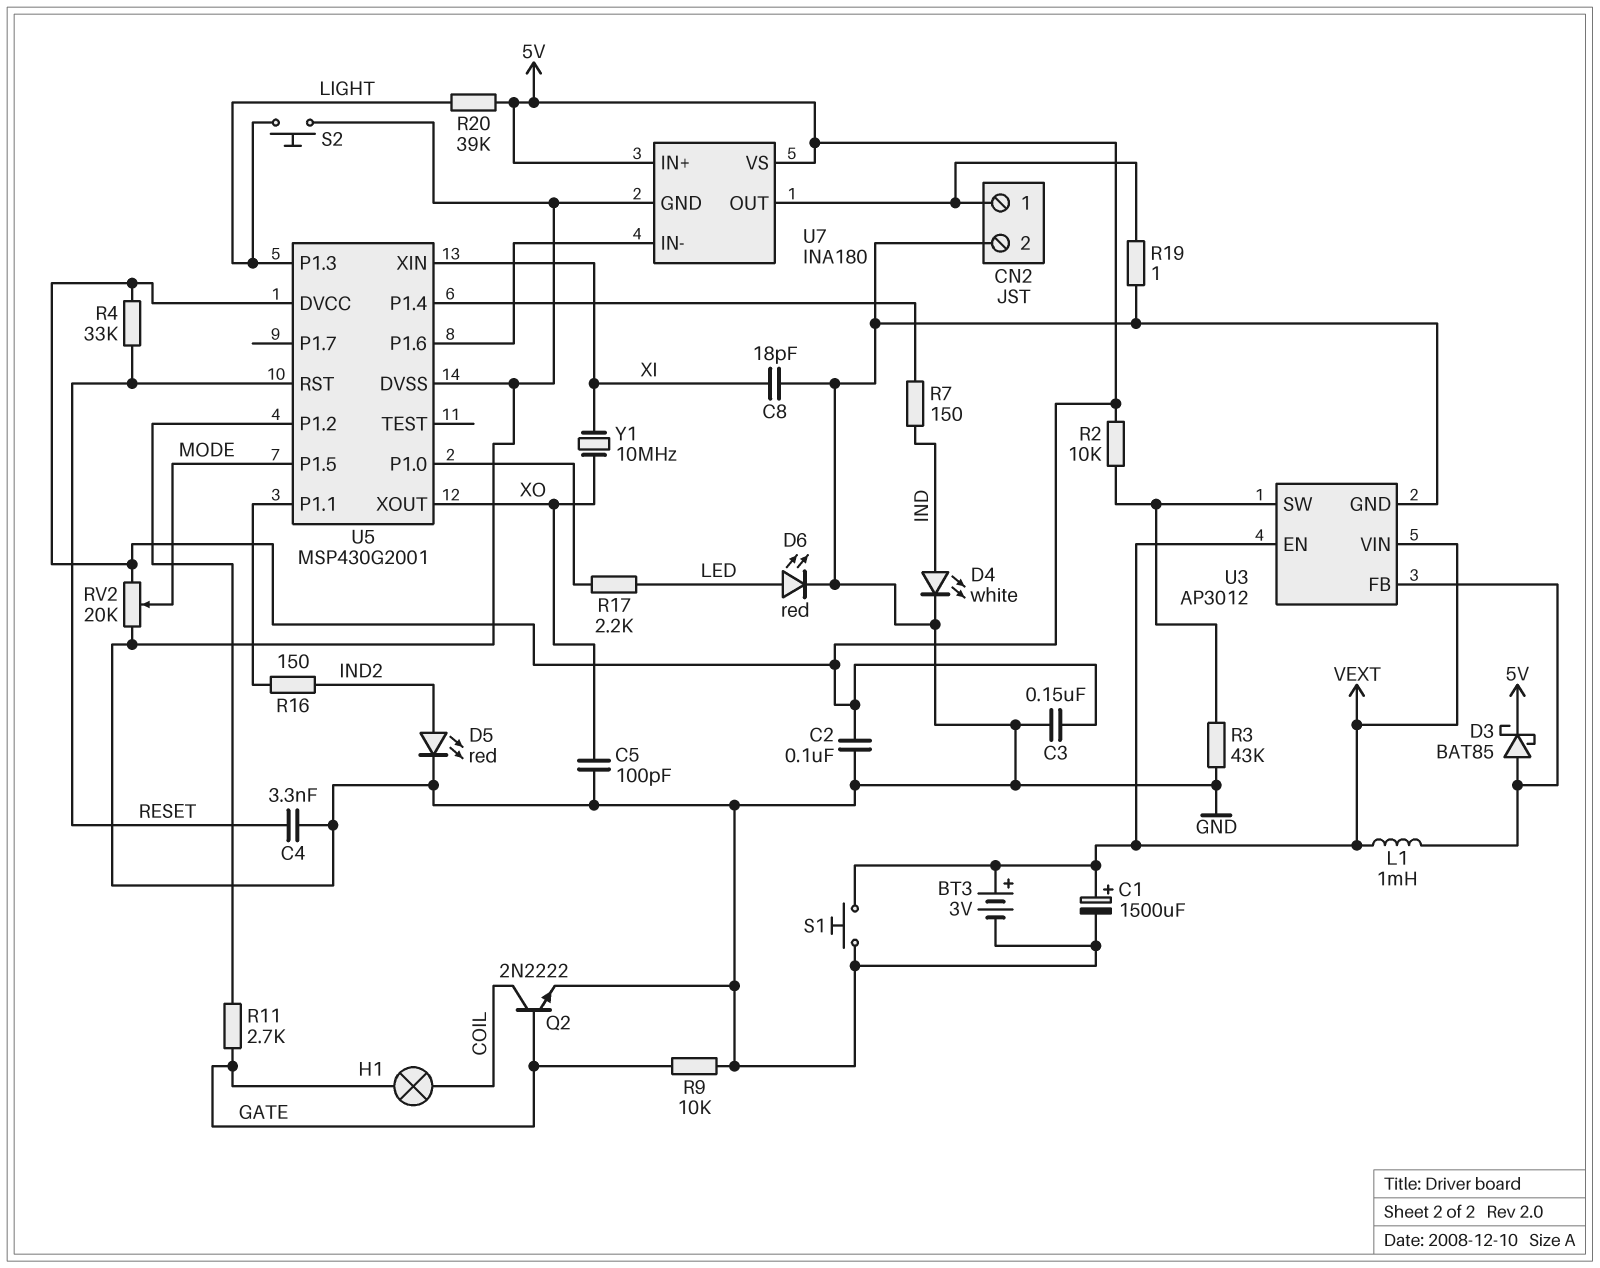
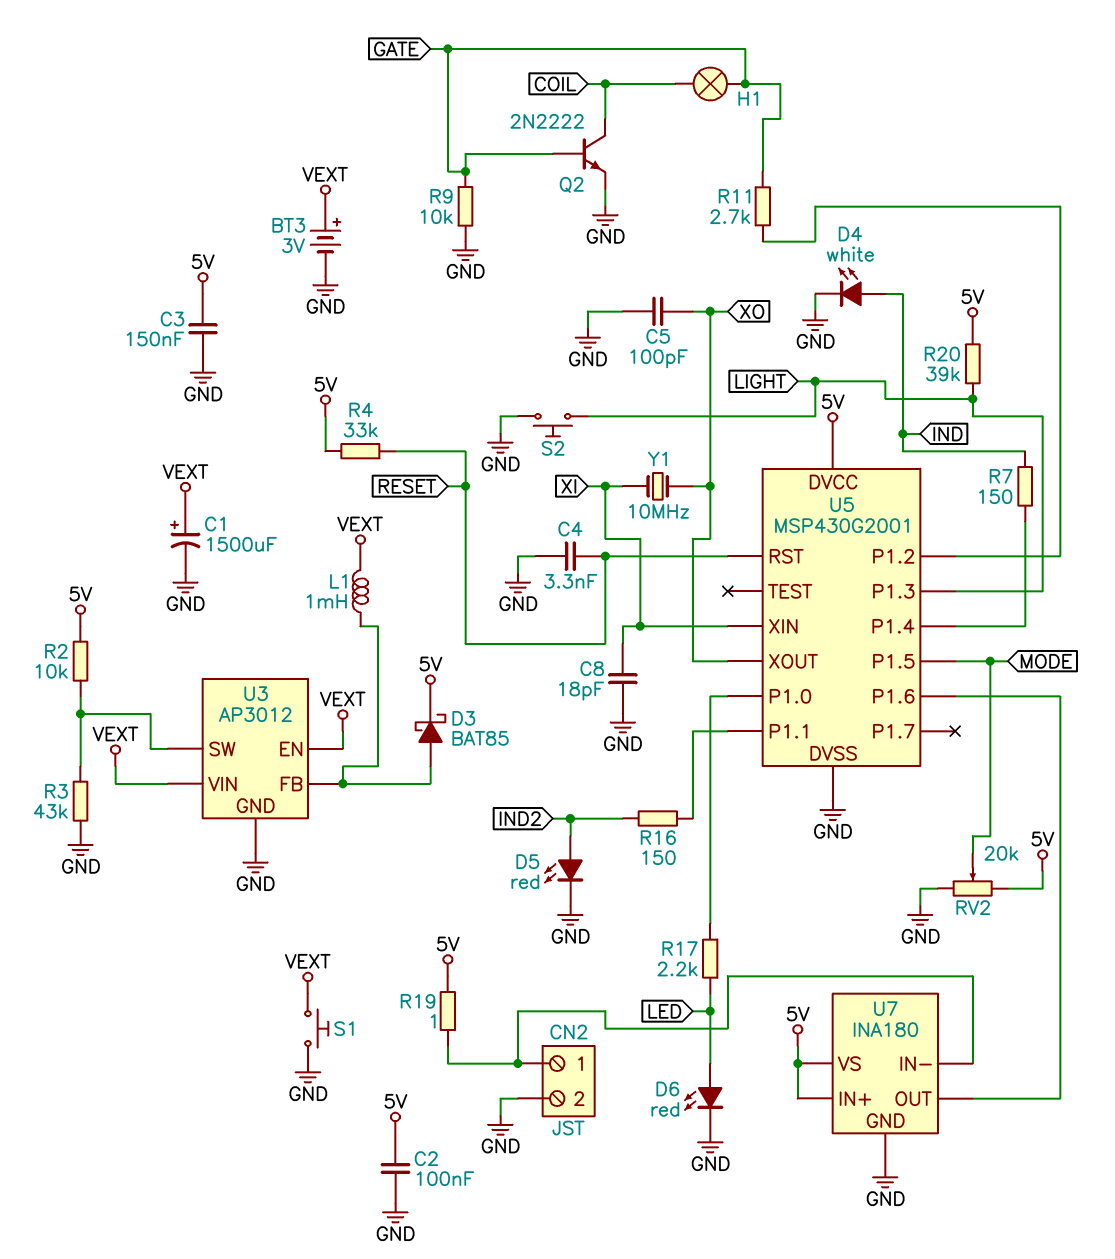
R19: 1 (CN2/1, GND) -> 1 (5V, CN2/1)
U7 pin IN-: U5/P1.6 -> CN2/1
U7 pin OUT: CN2/1 -> U5/P1.6

